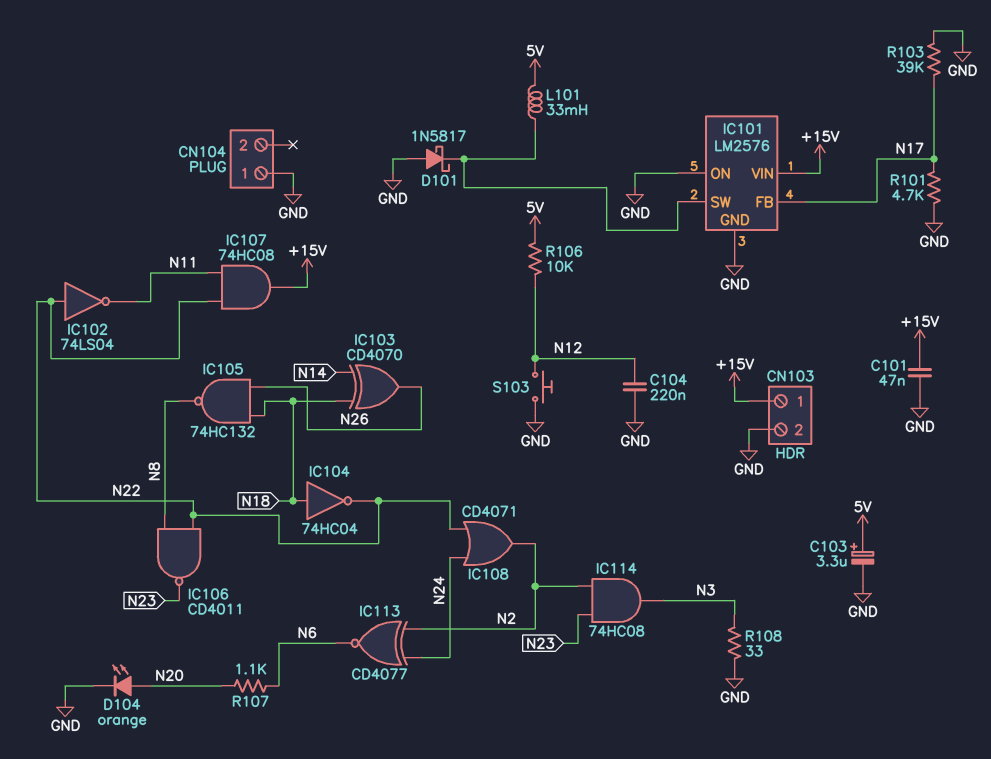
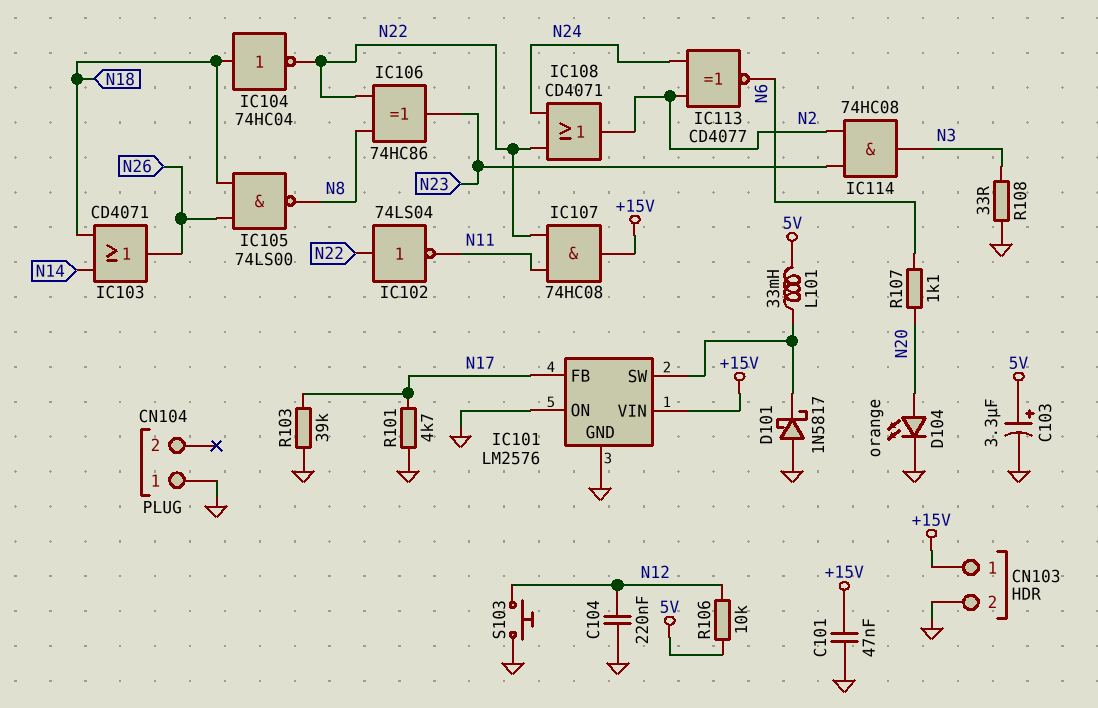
IC103: XOR CD4070 (in N14, in N18, out N26) -> OR CD4071 (in N14, in N18, out N26)
IC105: NAND 74HC132 (in N18, in N26, out N8) -> NAND 74LS00 (in N18, in N26, out N8)
IC106: NAND CD4011 (in N8, in N22, out N23) -> XOR 74HC86 (in N8, in N22, out N23)

